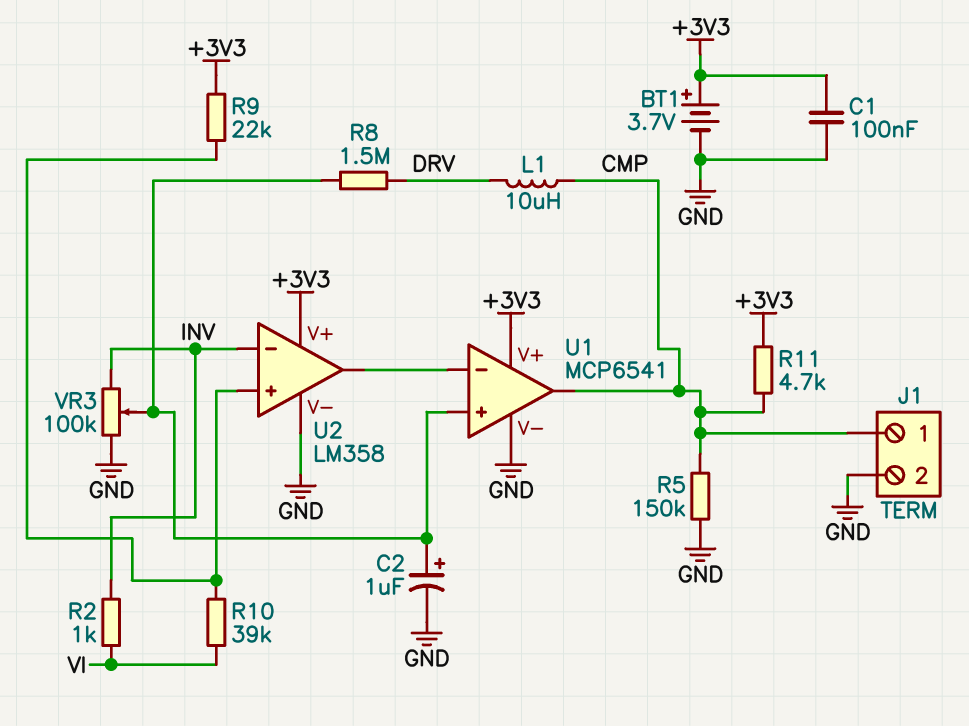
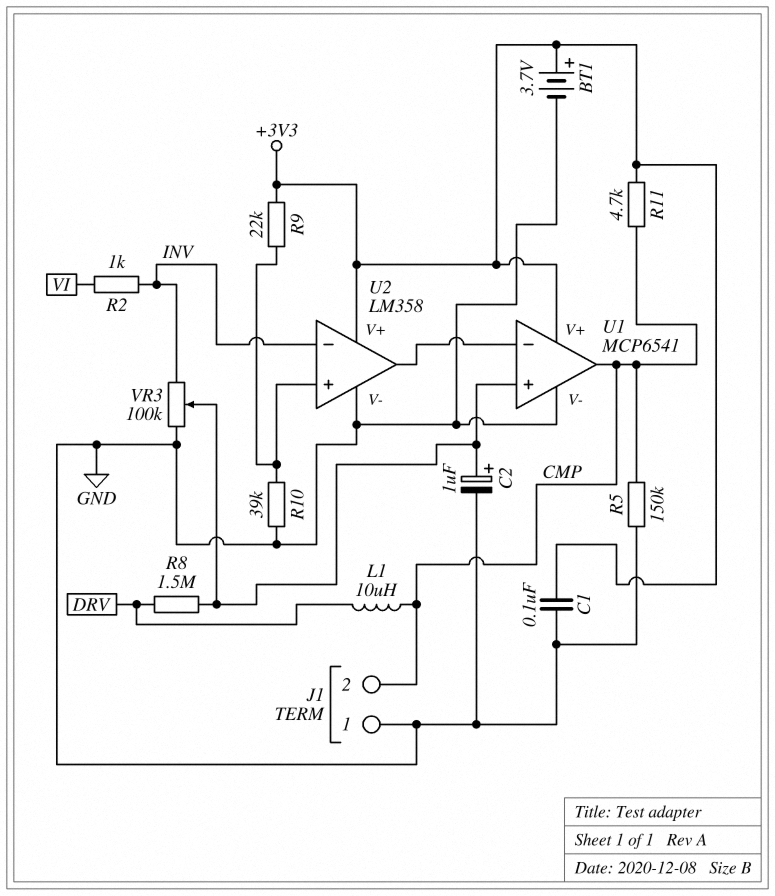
J1 pin 1: CMP -> GND
J1 pin 2: GND -> CMP
R10: 39k (U2/in+, VI) -> 39k (GND, U2/in+)

